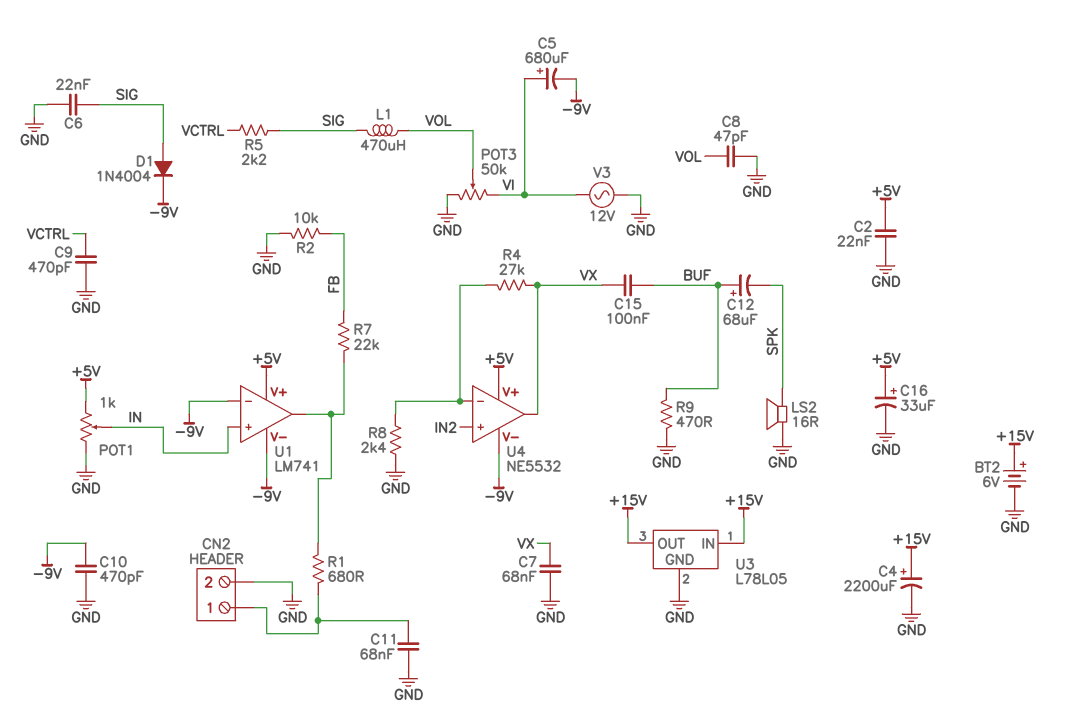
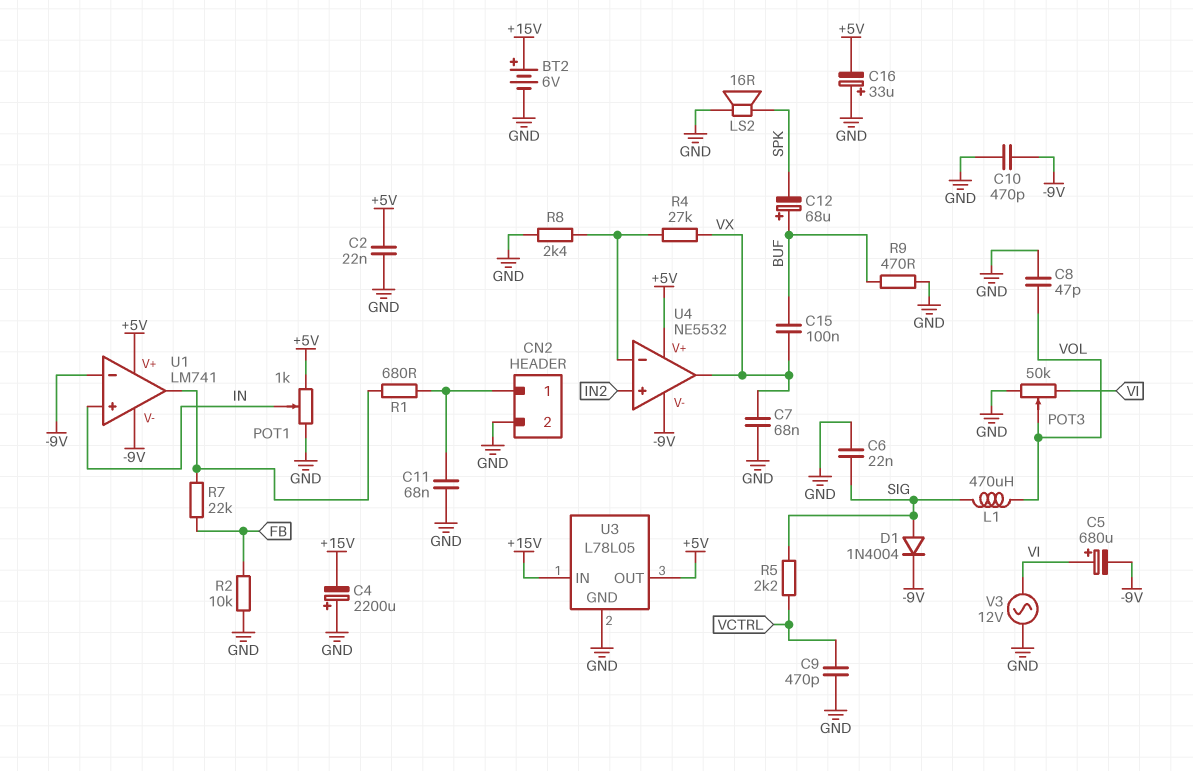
C4: 2200uF (plus +15V, minus GND) -> 2200uF (plus GND, minus +15V)
C16: 33uF (plus +5V, minus GND) -> 33uF (plus GND, minus +5V)
U3 pin OUT: +15V -> +5V

